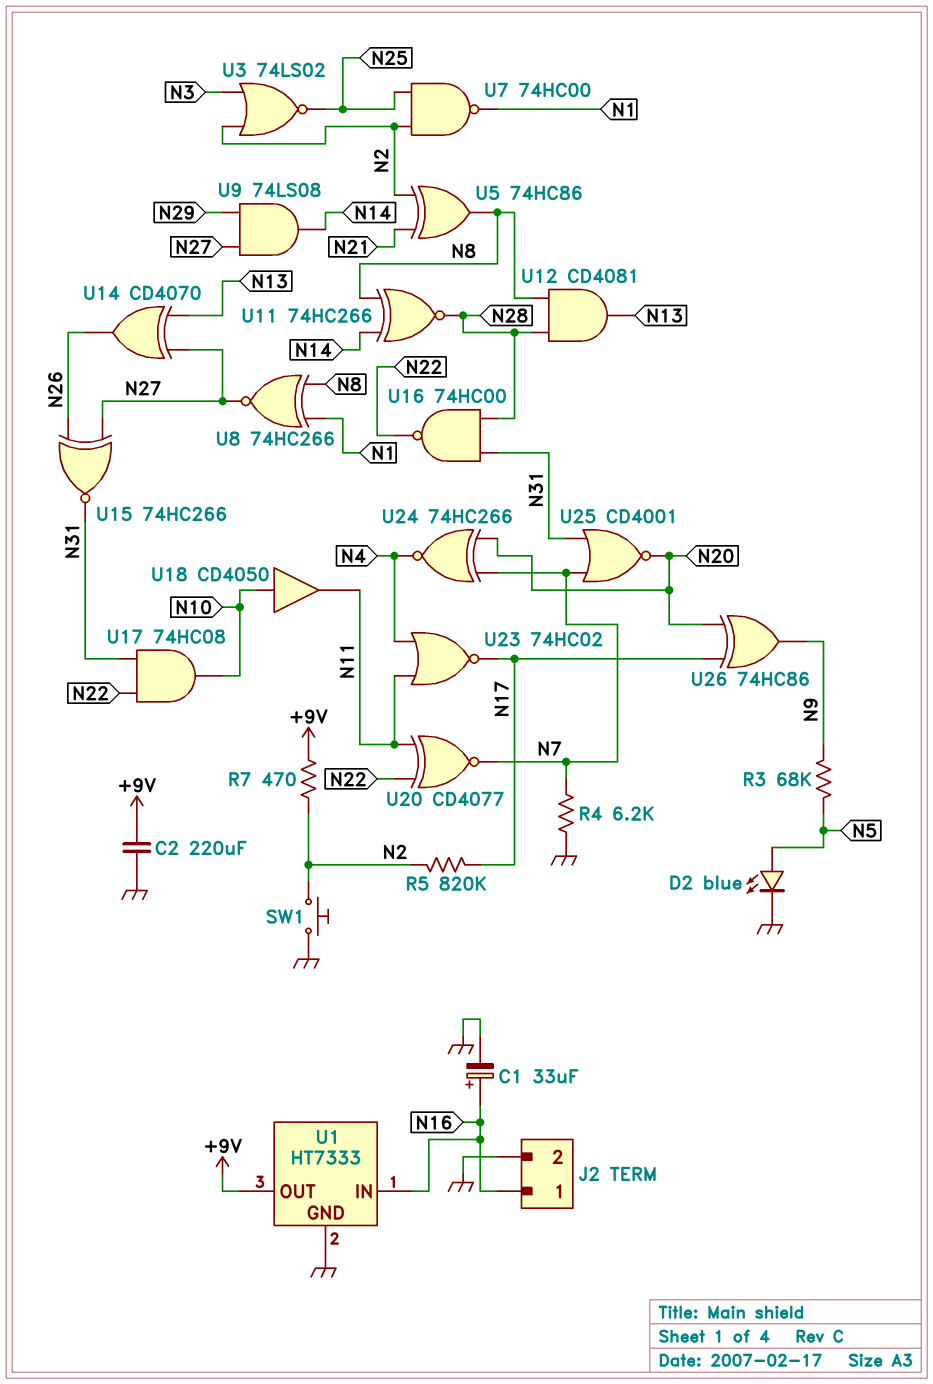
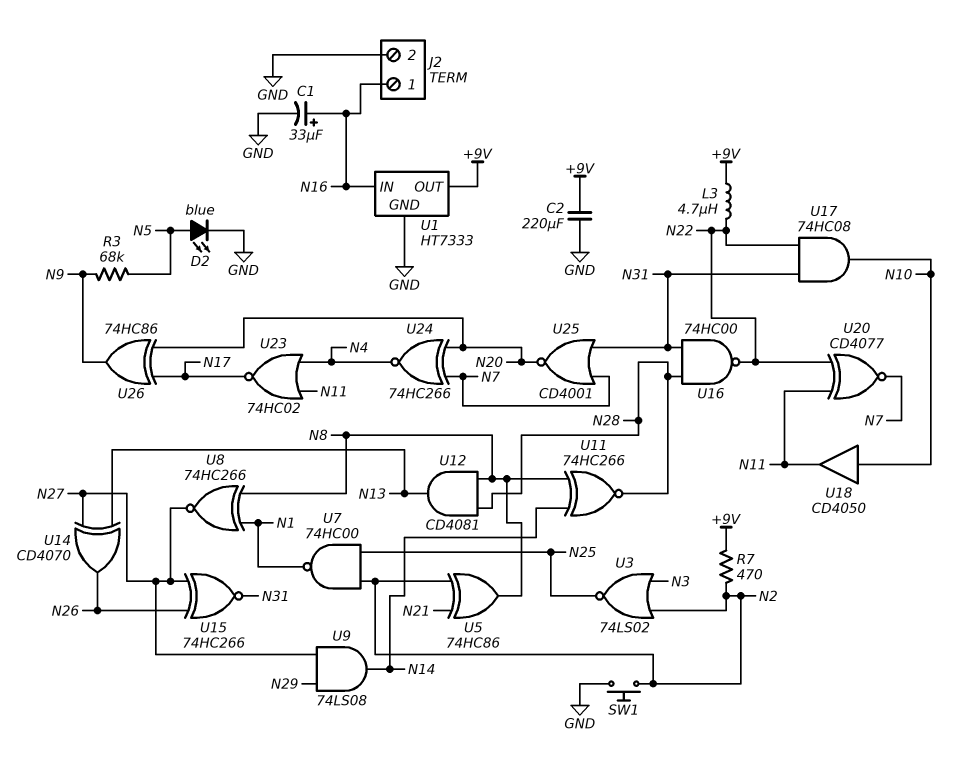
L3: none -> 4.7uH (+9V, N22)
R4: 6.2k (GND, N7) -> none
R5: 820k (N2, N17) -> none

